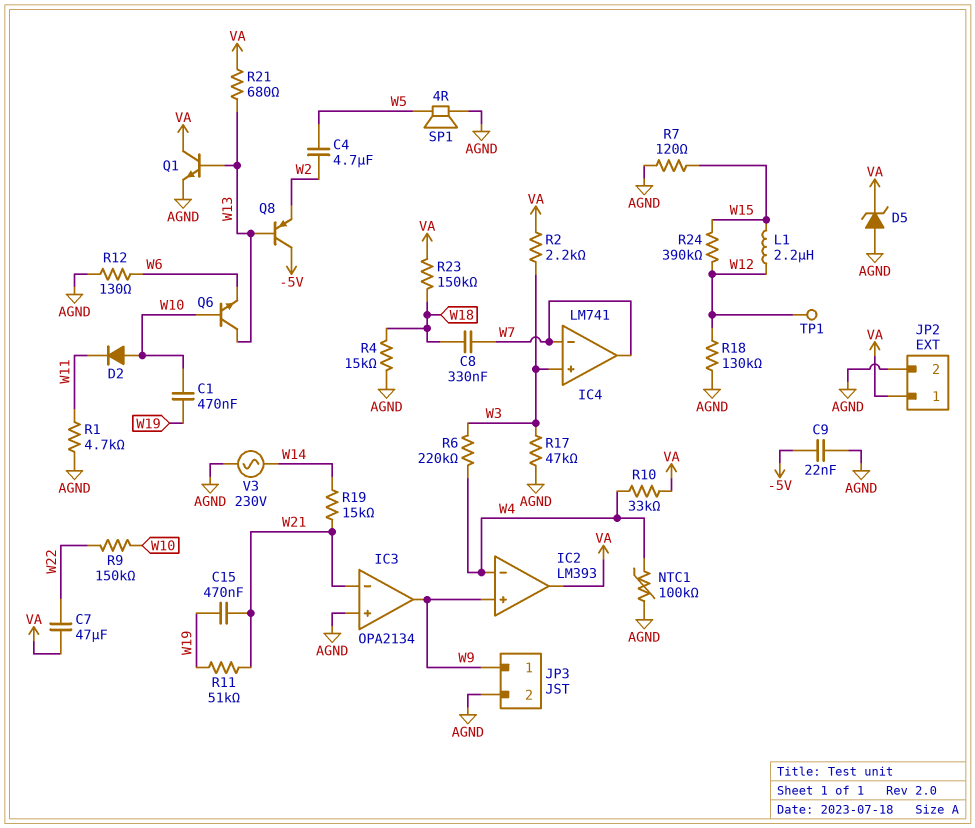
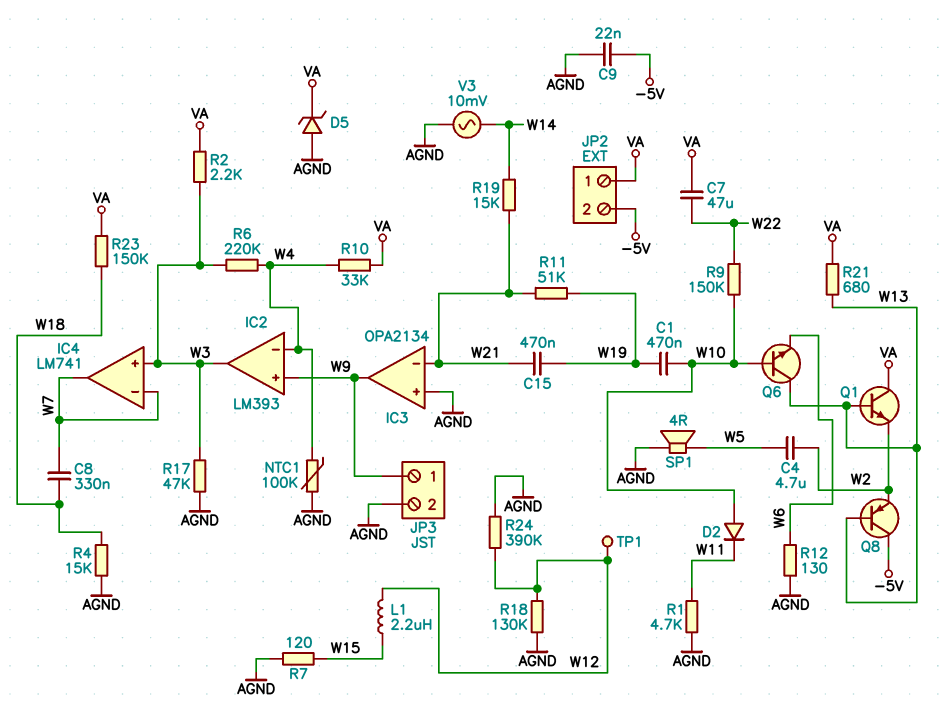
IC2 pin out: VA -> W3
JP2 pin 2: AGND -> -5V
Q1: NPN (B W13, C VA, E AGND) -> NPN (B W13, C VA, E W2)
R24: 390k (W12, W15) -> 390k (AGND, W12)
V3: AC 230V (AGND, W14) -> AC 10mV (AGND, W14)

